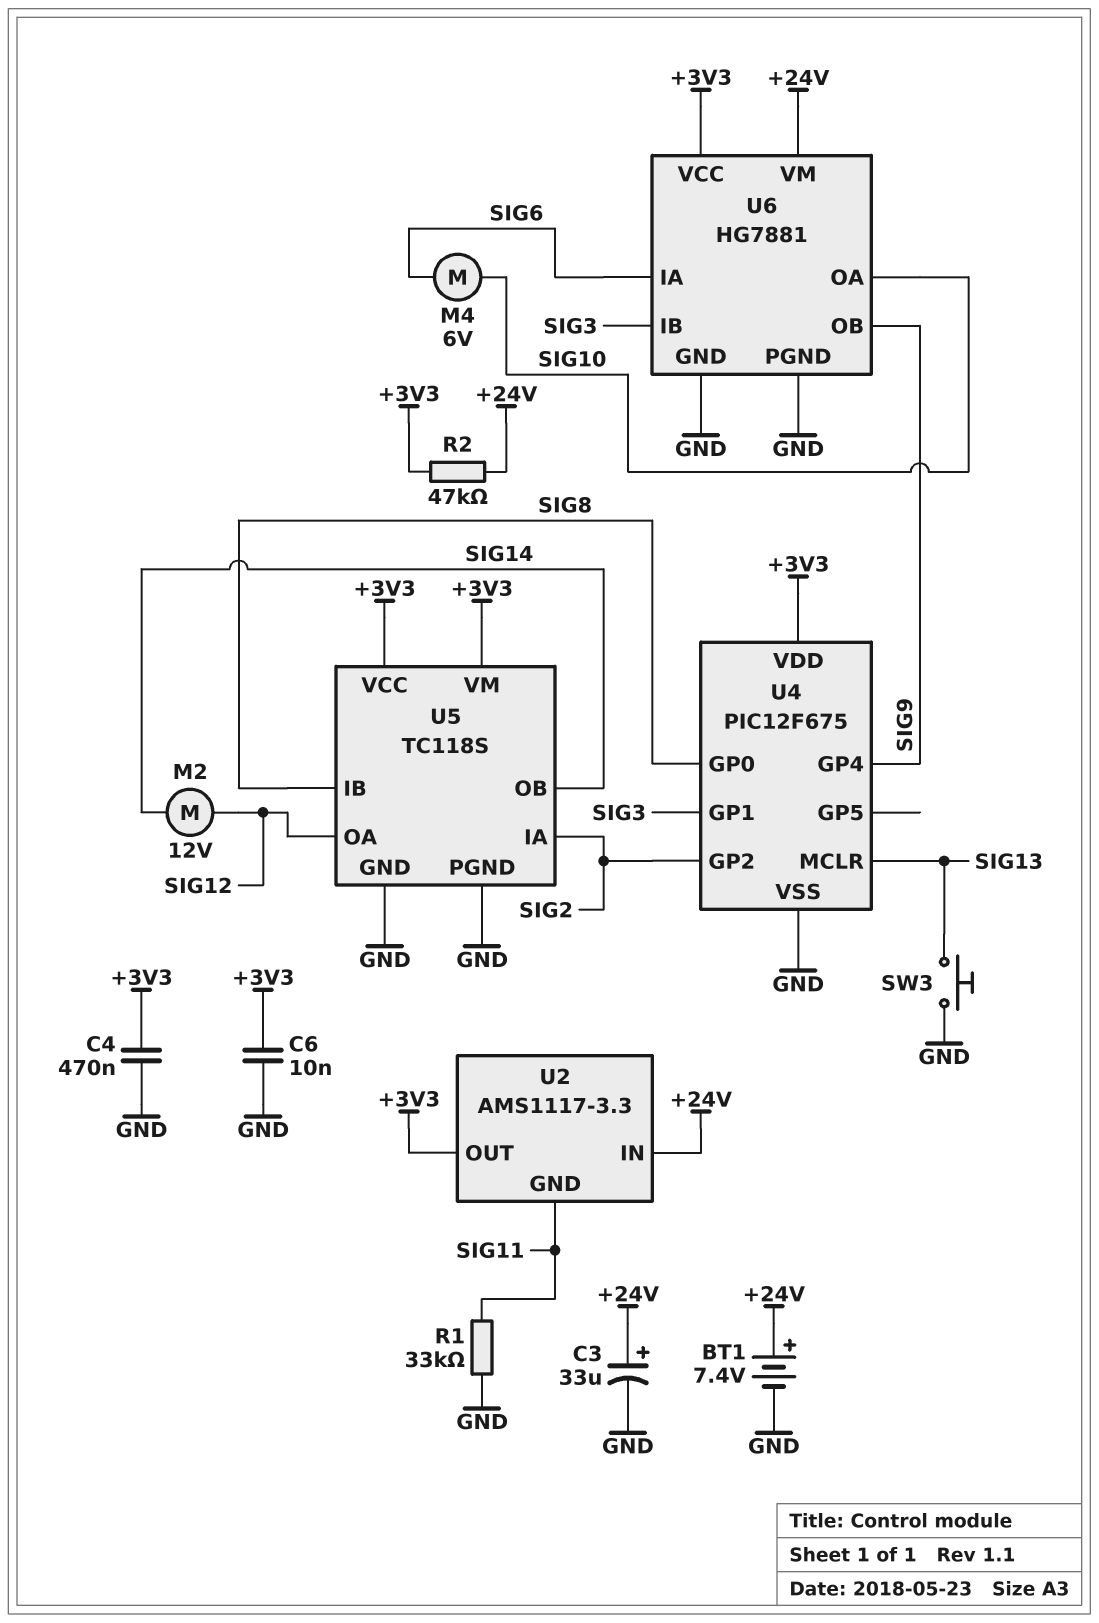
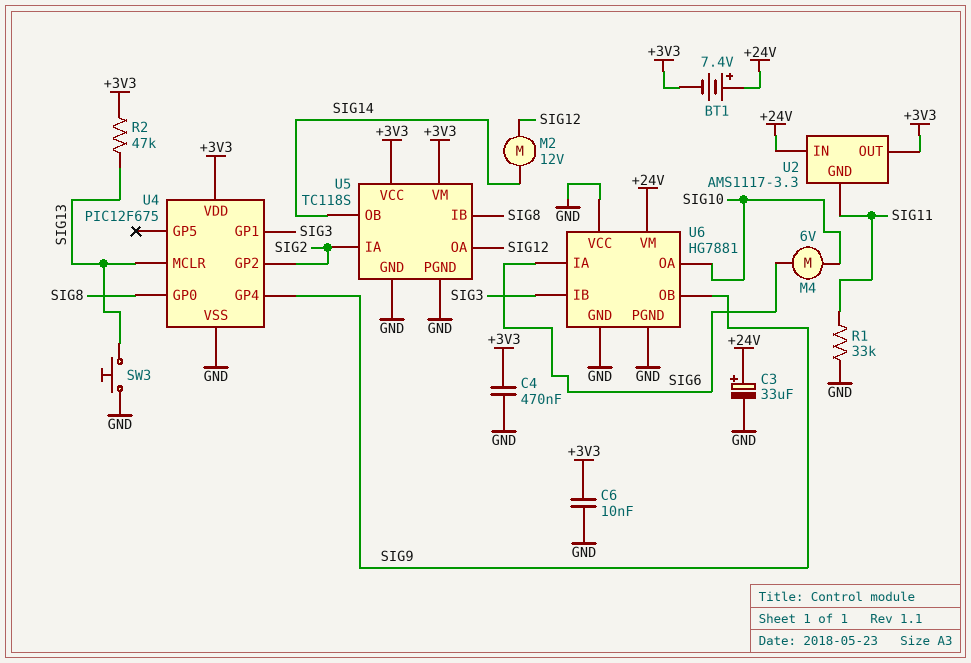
BT1: 7.4V (plus +24V, minus GND) -> 7.4V (plus +24V, minus +3V3)
R2: 47k (+3V3, +24V) -> 47k (+3V3, SIG13)
U6 pin VCC: +3V3 -> GND

